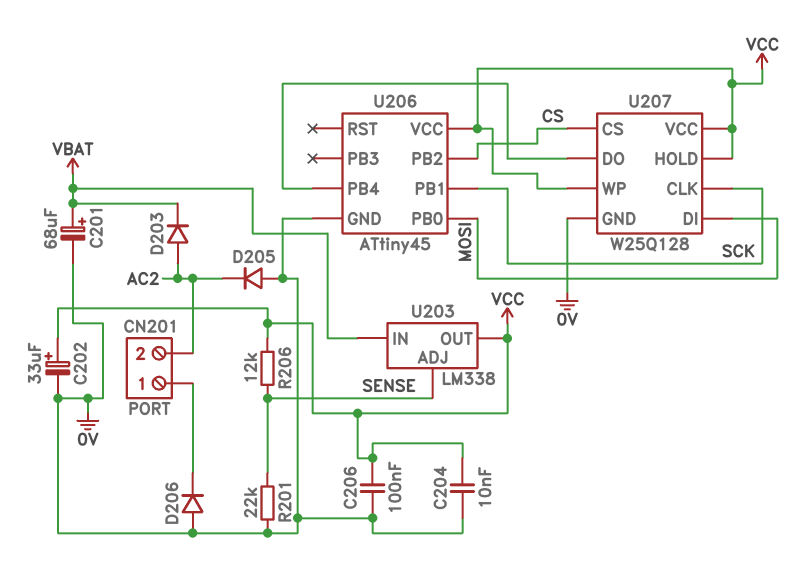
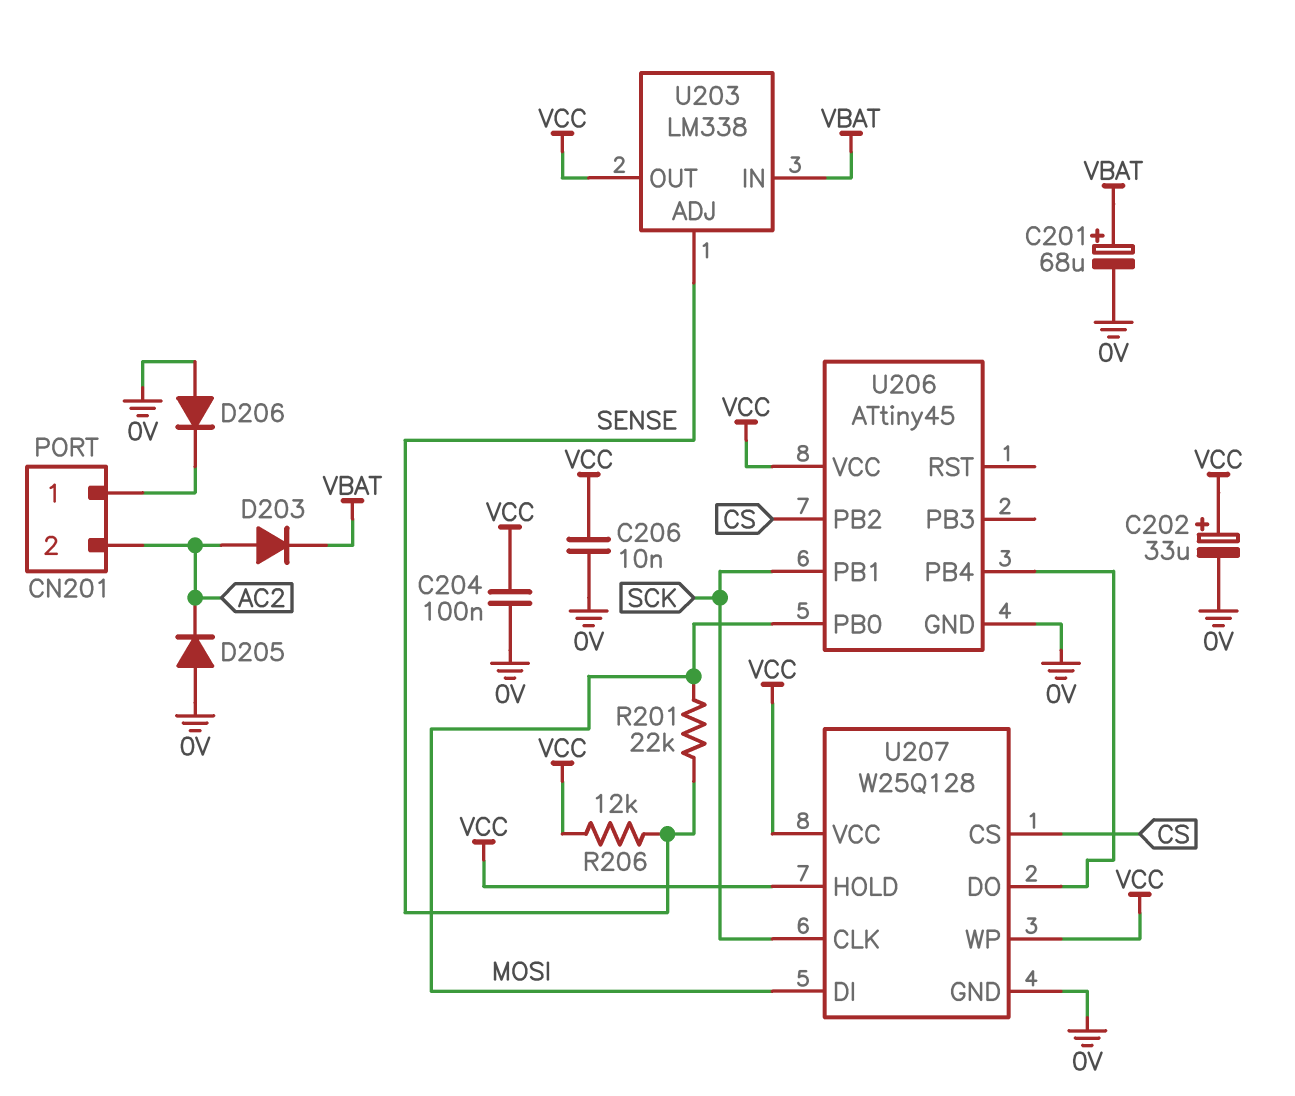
C204: 10nF (0V, VCC) -> 100nF (0V, VCC)
C206: 100nF (0V, VCC) -> 10nF (0V, VCC)
R201: 22k (0V, SENSE) -> 22k (MOSI, SENSE)

